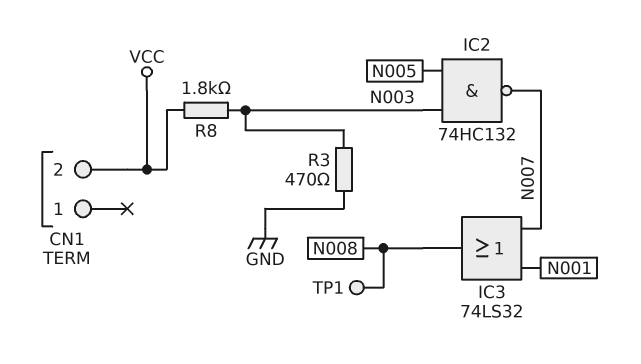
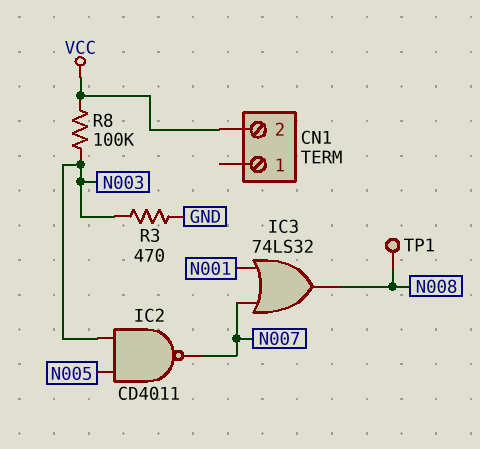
IC2: NAND 74HC132 (in N003, in N005, out N007) -> NAND CD4011 (in N003, in N005, out N007)
R8: 1.8k (N003, VCC) -> 100k (N003, VCC)

